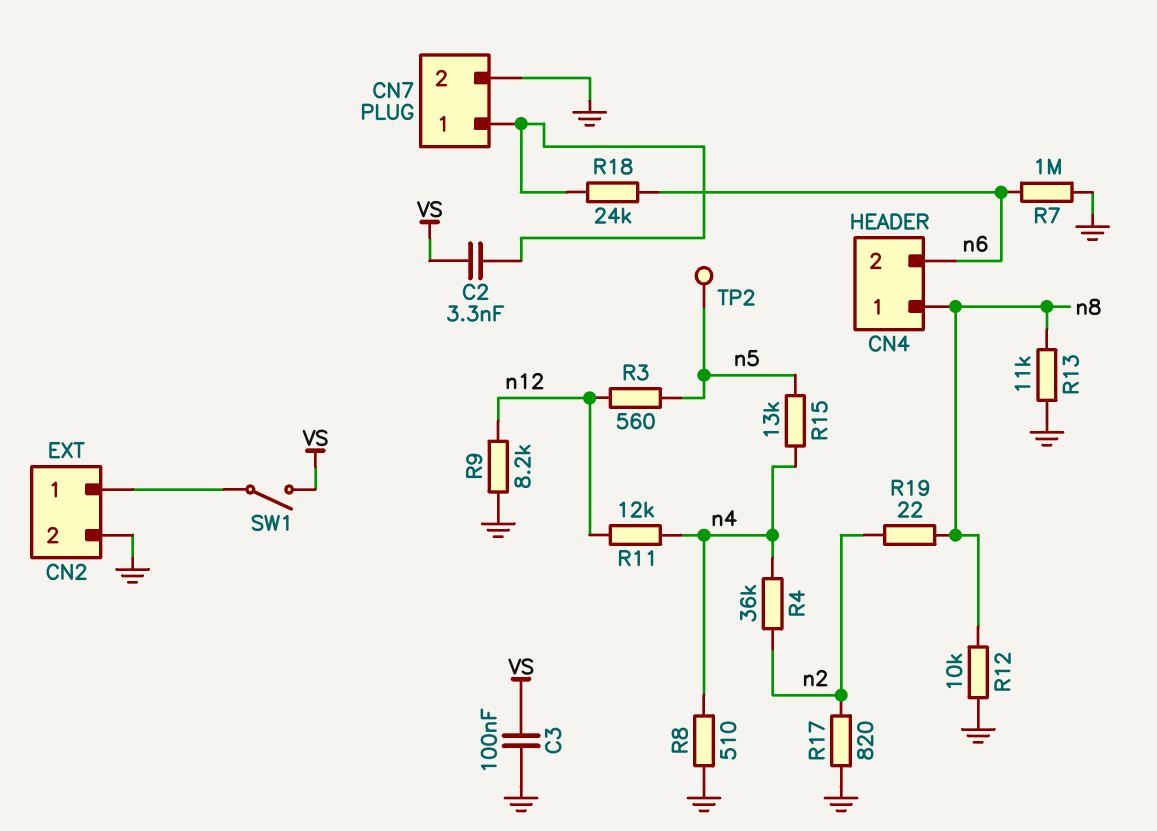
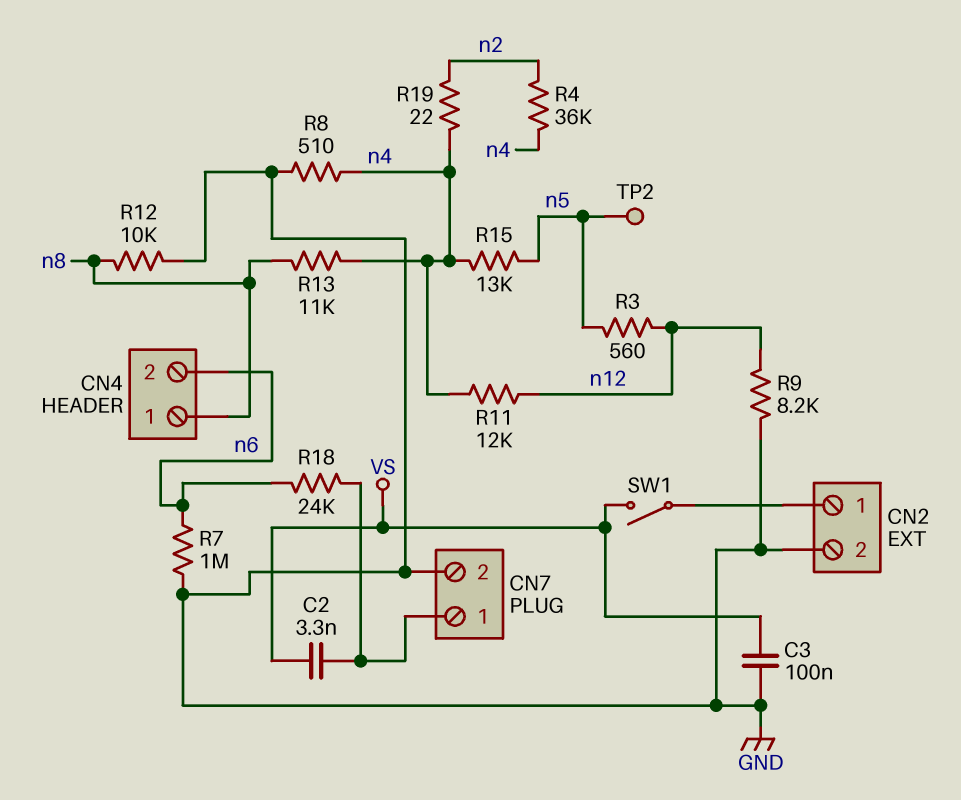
R13: 11k (GND, n8) -> 11k (n4, n8)
R17: 820 (GND, n2) -> none
R19: 22 (n2, n8) -> 22 (n2, n4)

